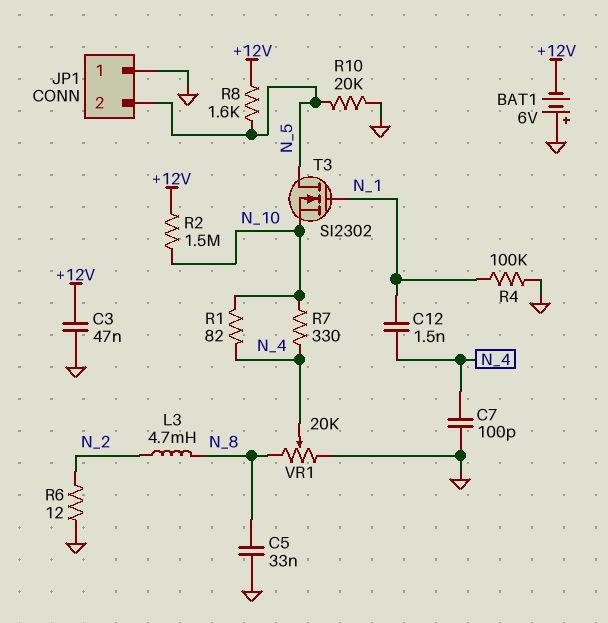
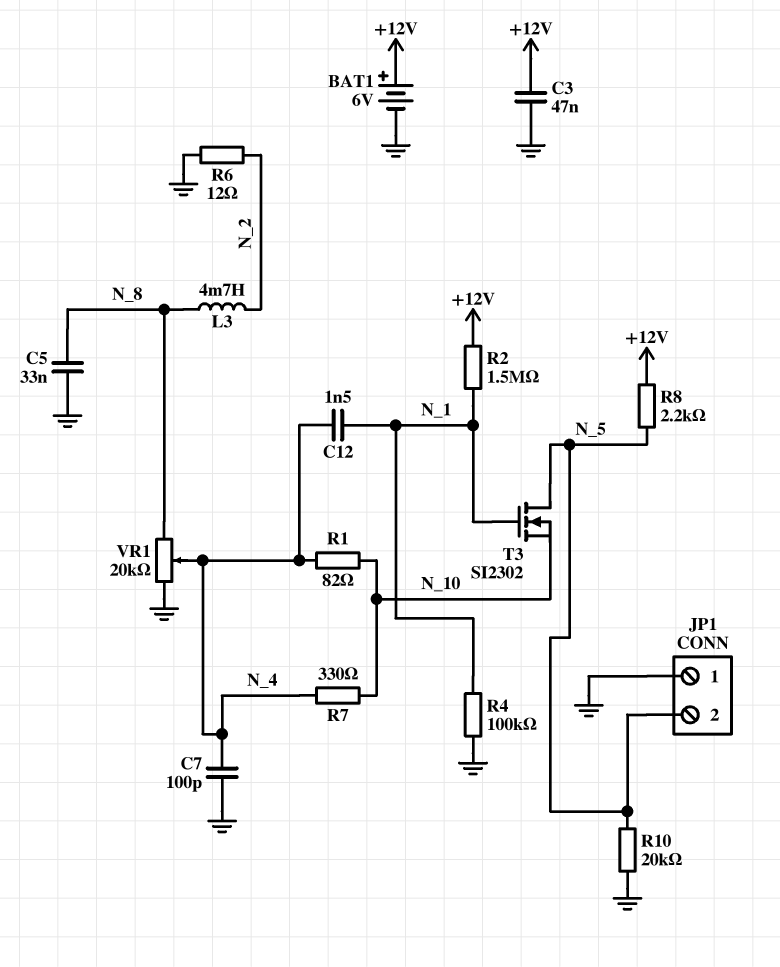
BAT1: 6V (plus GND, minus +12V) -> 6V (plus +12V, minus GND)
R2: 1.5M (+12V, N_10) -> 1.5M (+12V, N_1)
R8: 1.6k (+12V, N_5) -> 2.2k (+12V, N_5)

